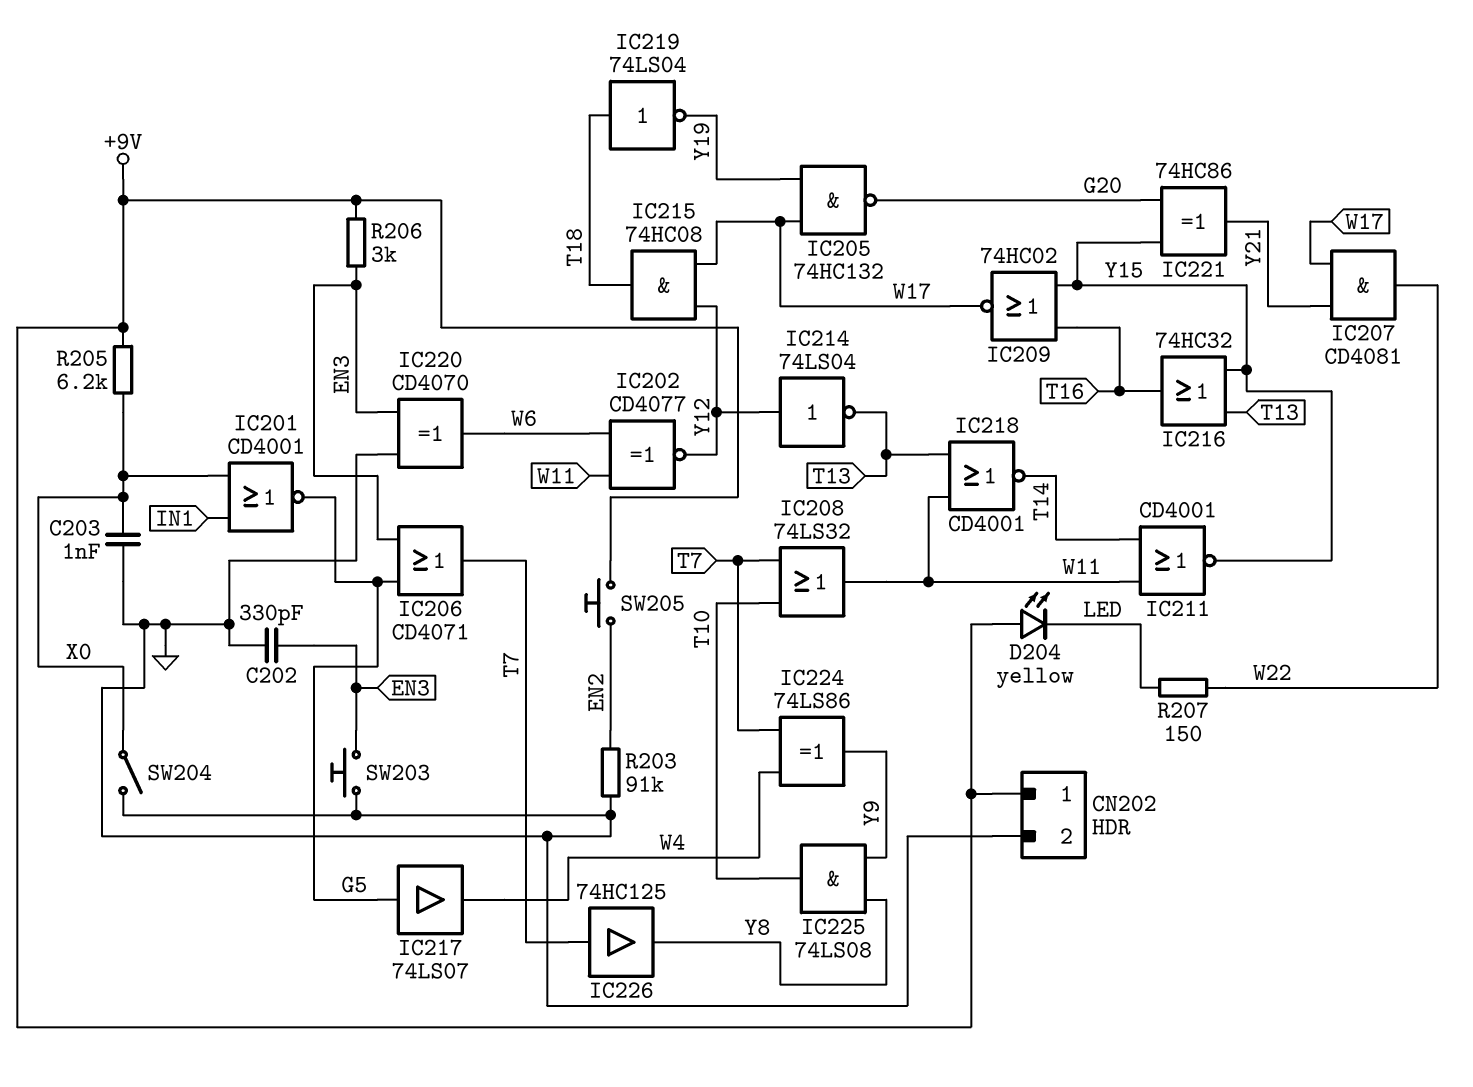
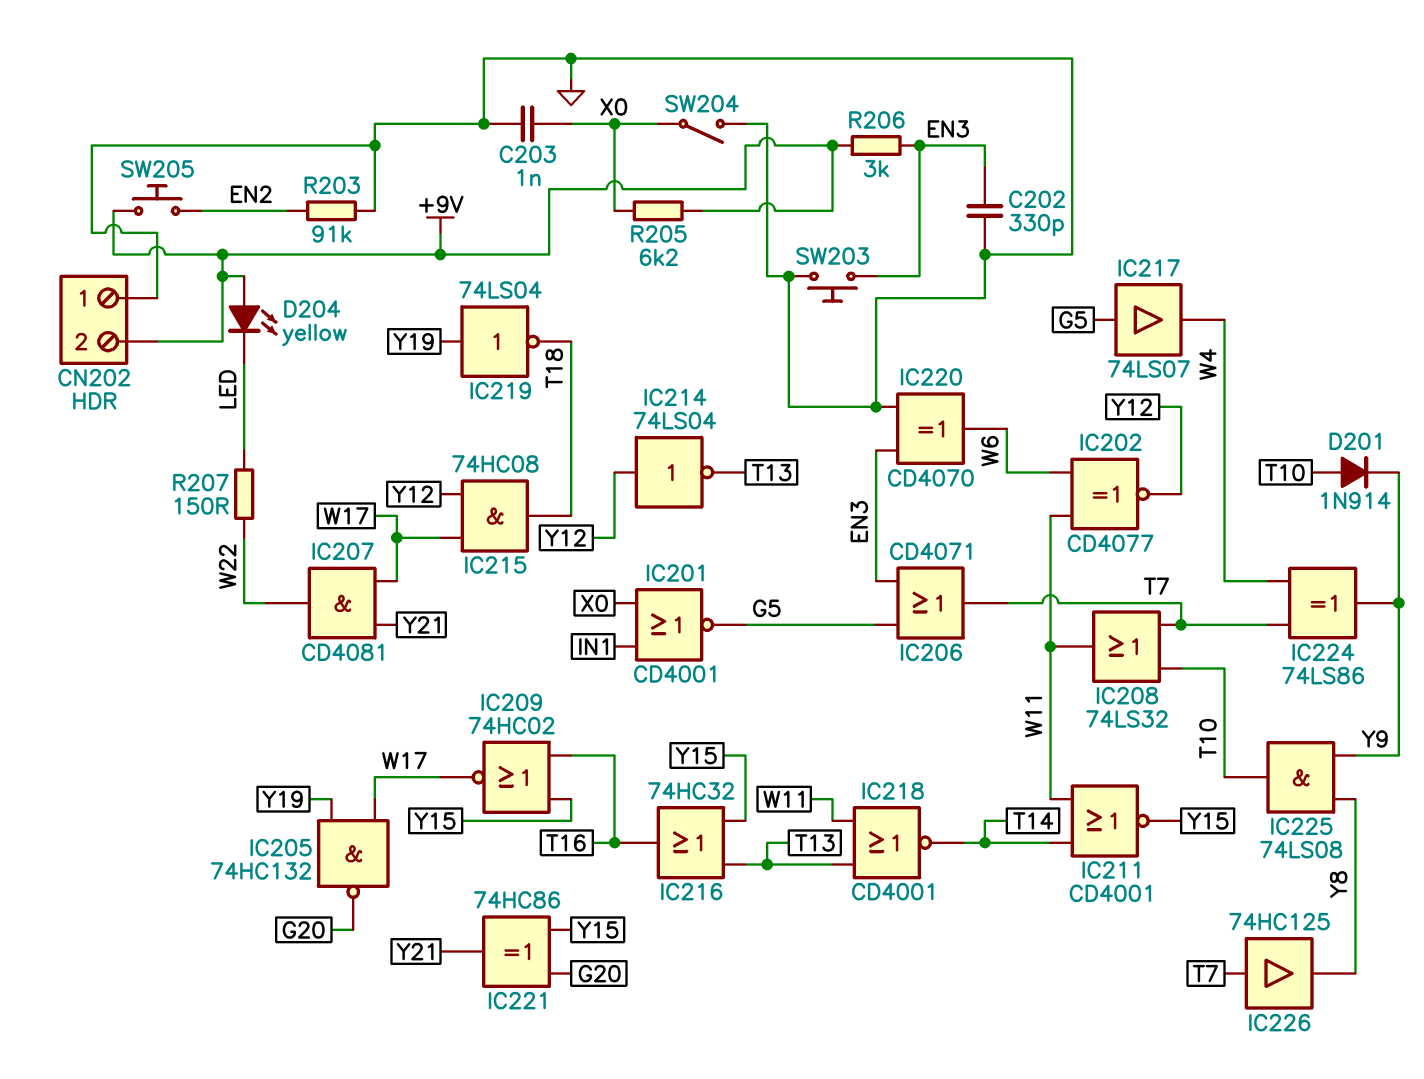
CN202 pin 1: +9V -> GND
CN202 pin 2: GND -> +9V
D201: none -> diode 1N914 (A T10, K Y9)
IC219: NOT 74LS04 (in T18, out Y19) -> NOT 74LS04 (in Y19, out T18)

